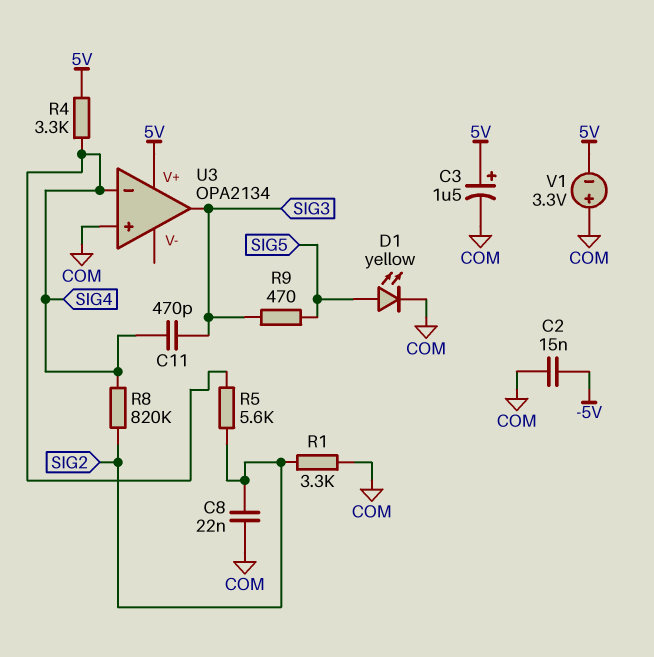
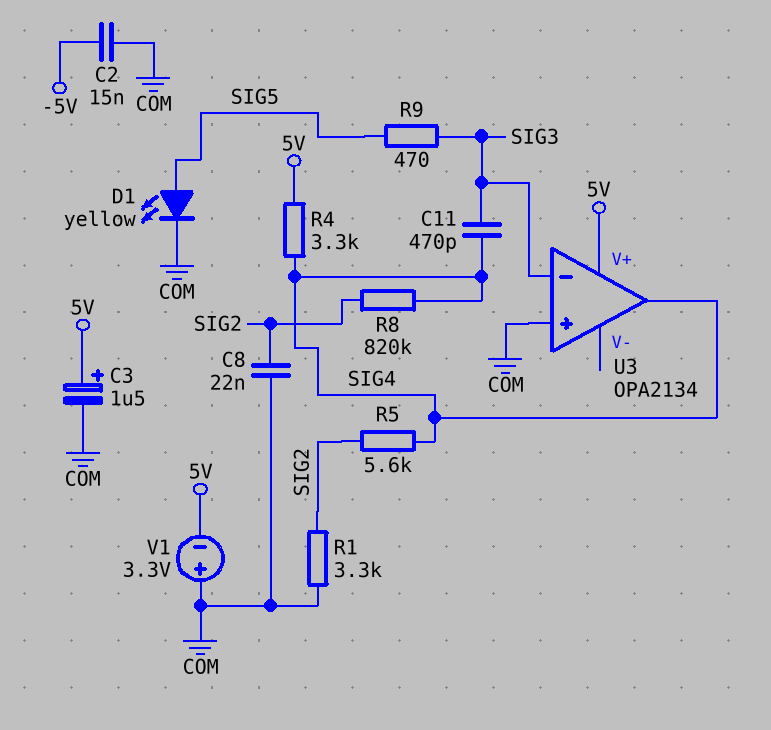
U3 pin in-: SIG4 -> SIG3
U3 pin out: SIG3 -> SIG4

